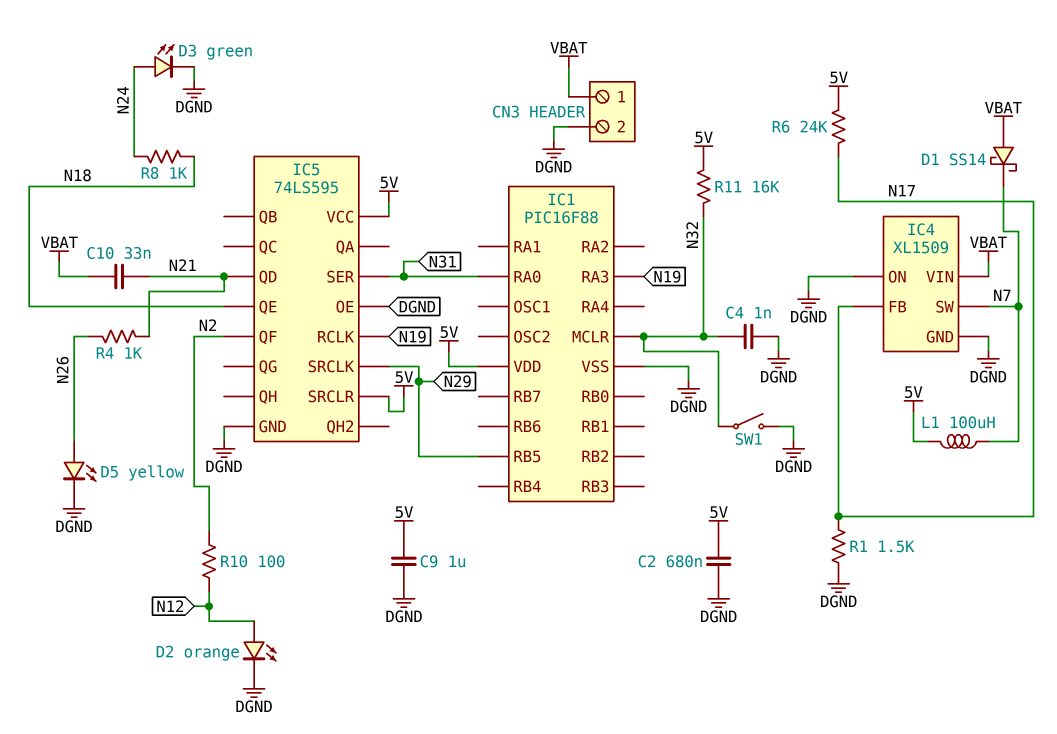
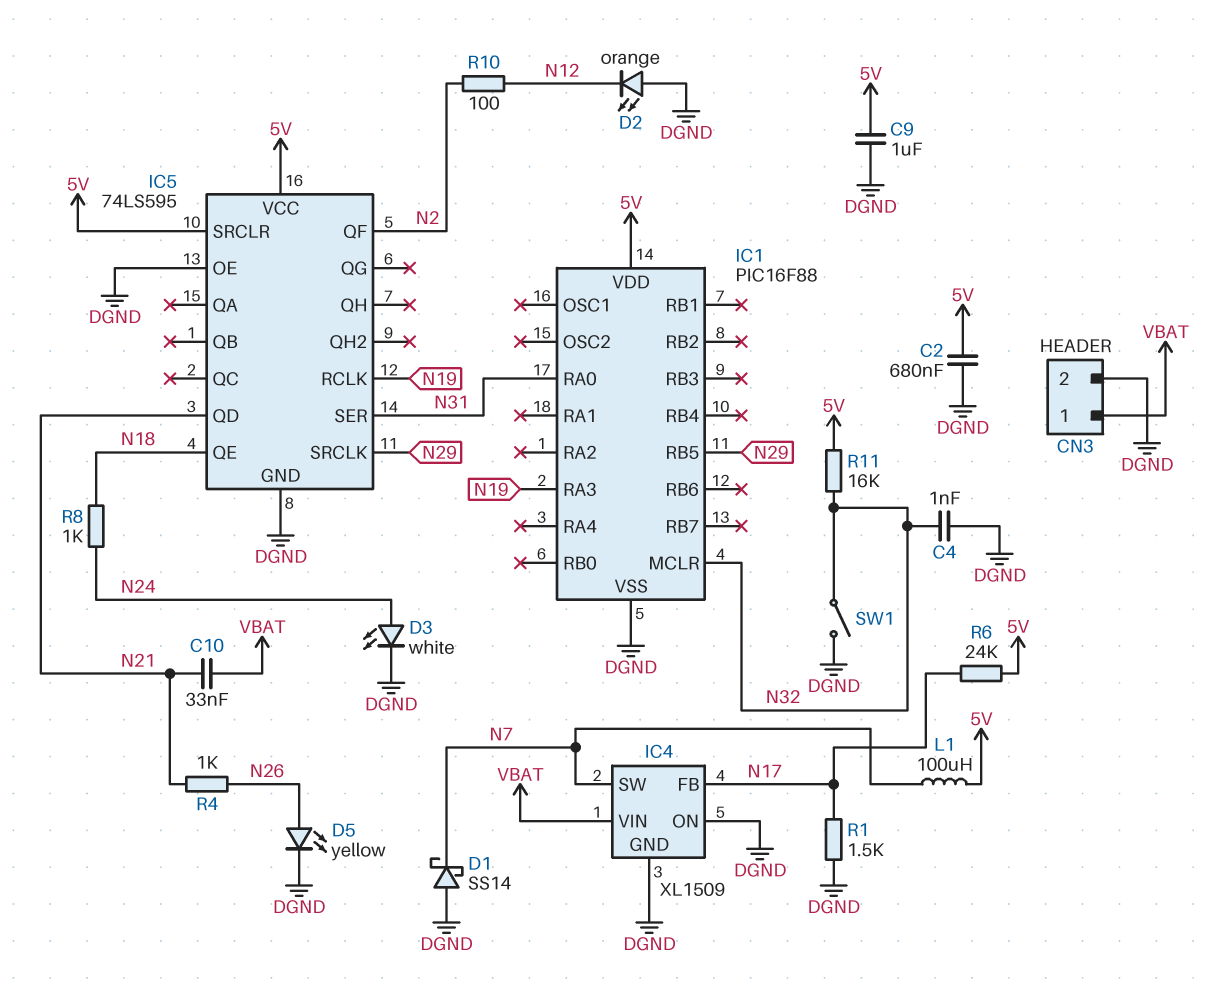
D1: schottky SS14 (A VBAT, K N7) -> schottky SS14 (A DGND, K N7)
D2: LED orange (A N12, K DGND) -> LED orange (A DGND, K N12)
D3: LED green (A N24, K DGND) -> LED white (A N24, K DGND)

